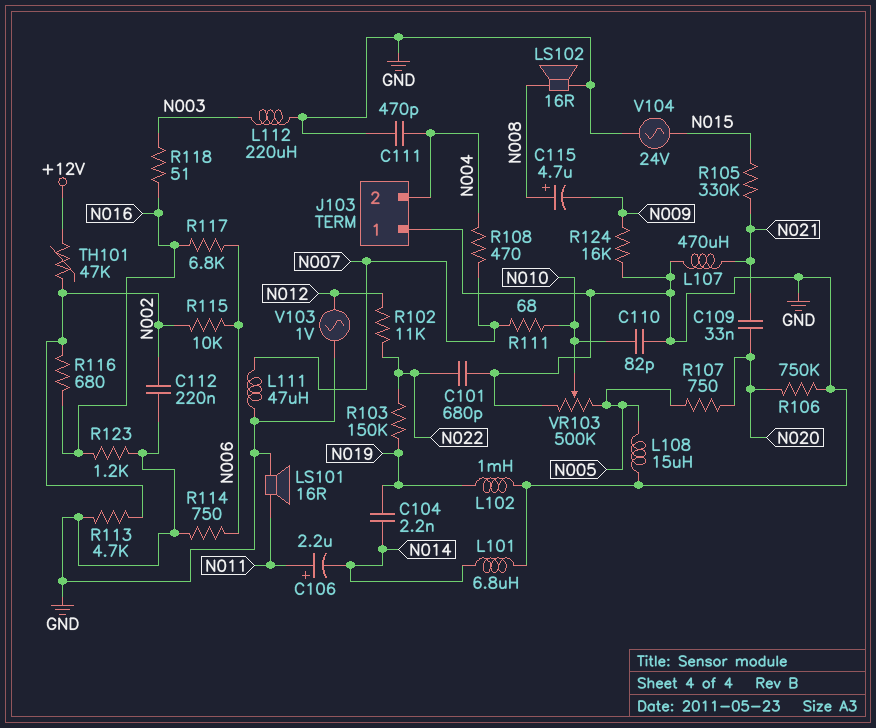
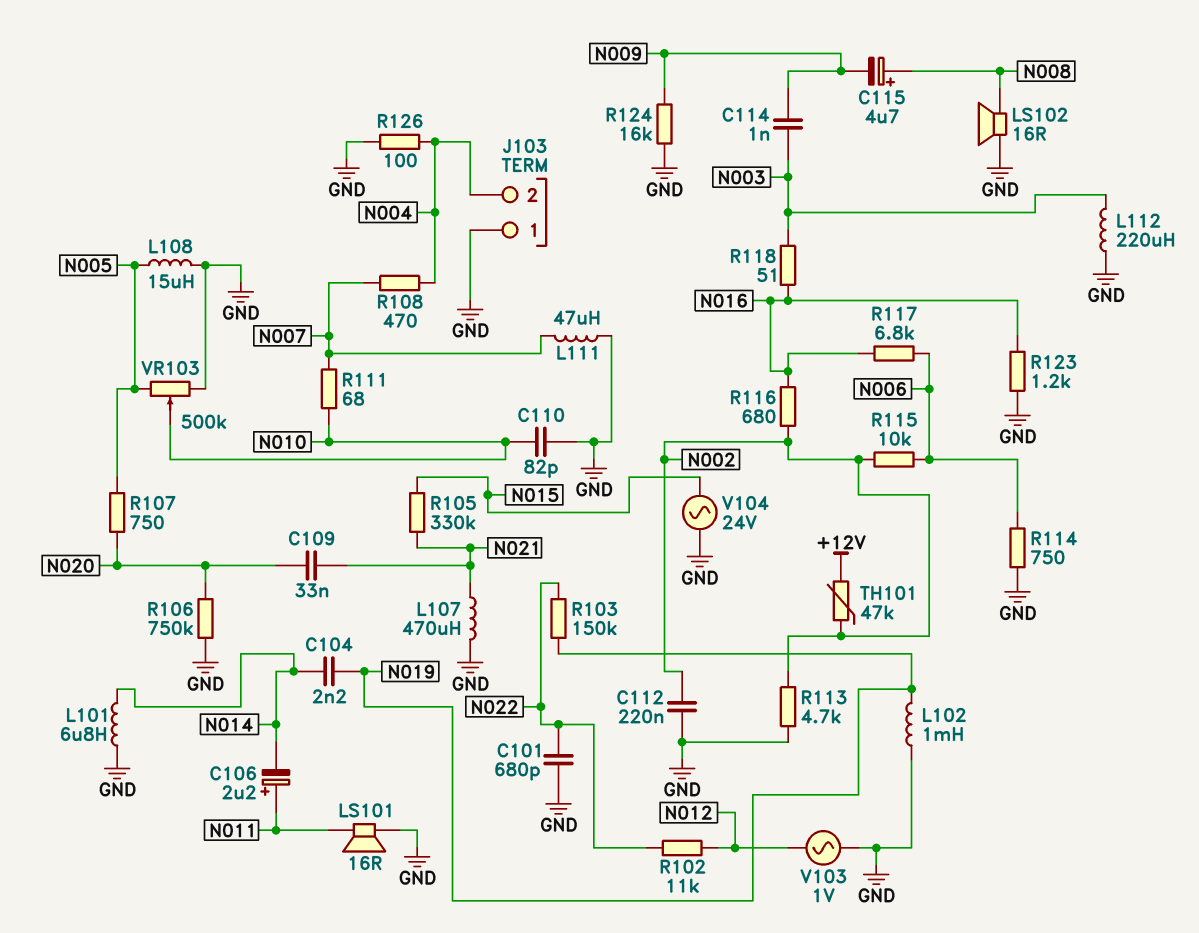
C111: 470pF (GND, N004) -> none
C114: none -> 1nF (N003, N009)
R126: none -> 100 (GND, N004)

